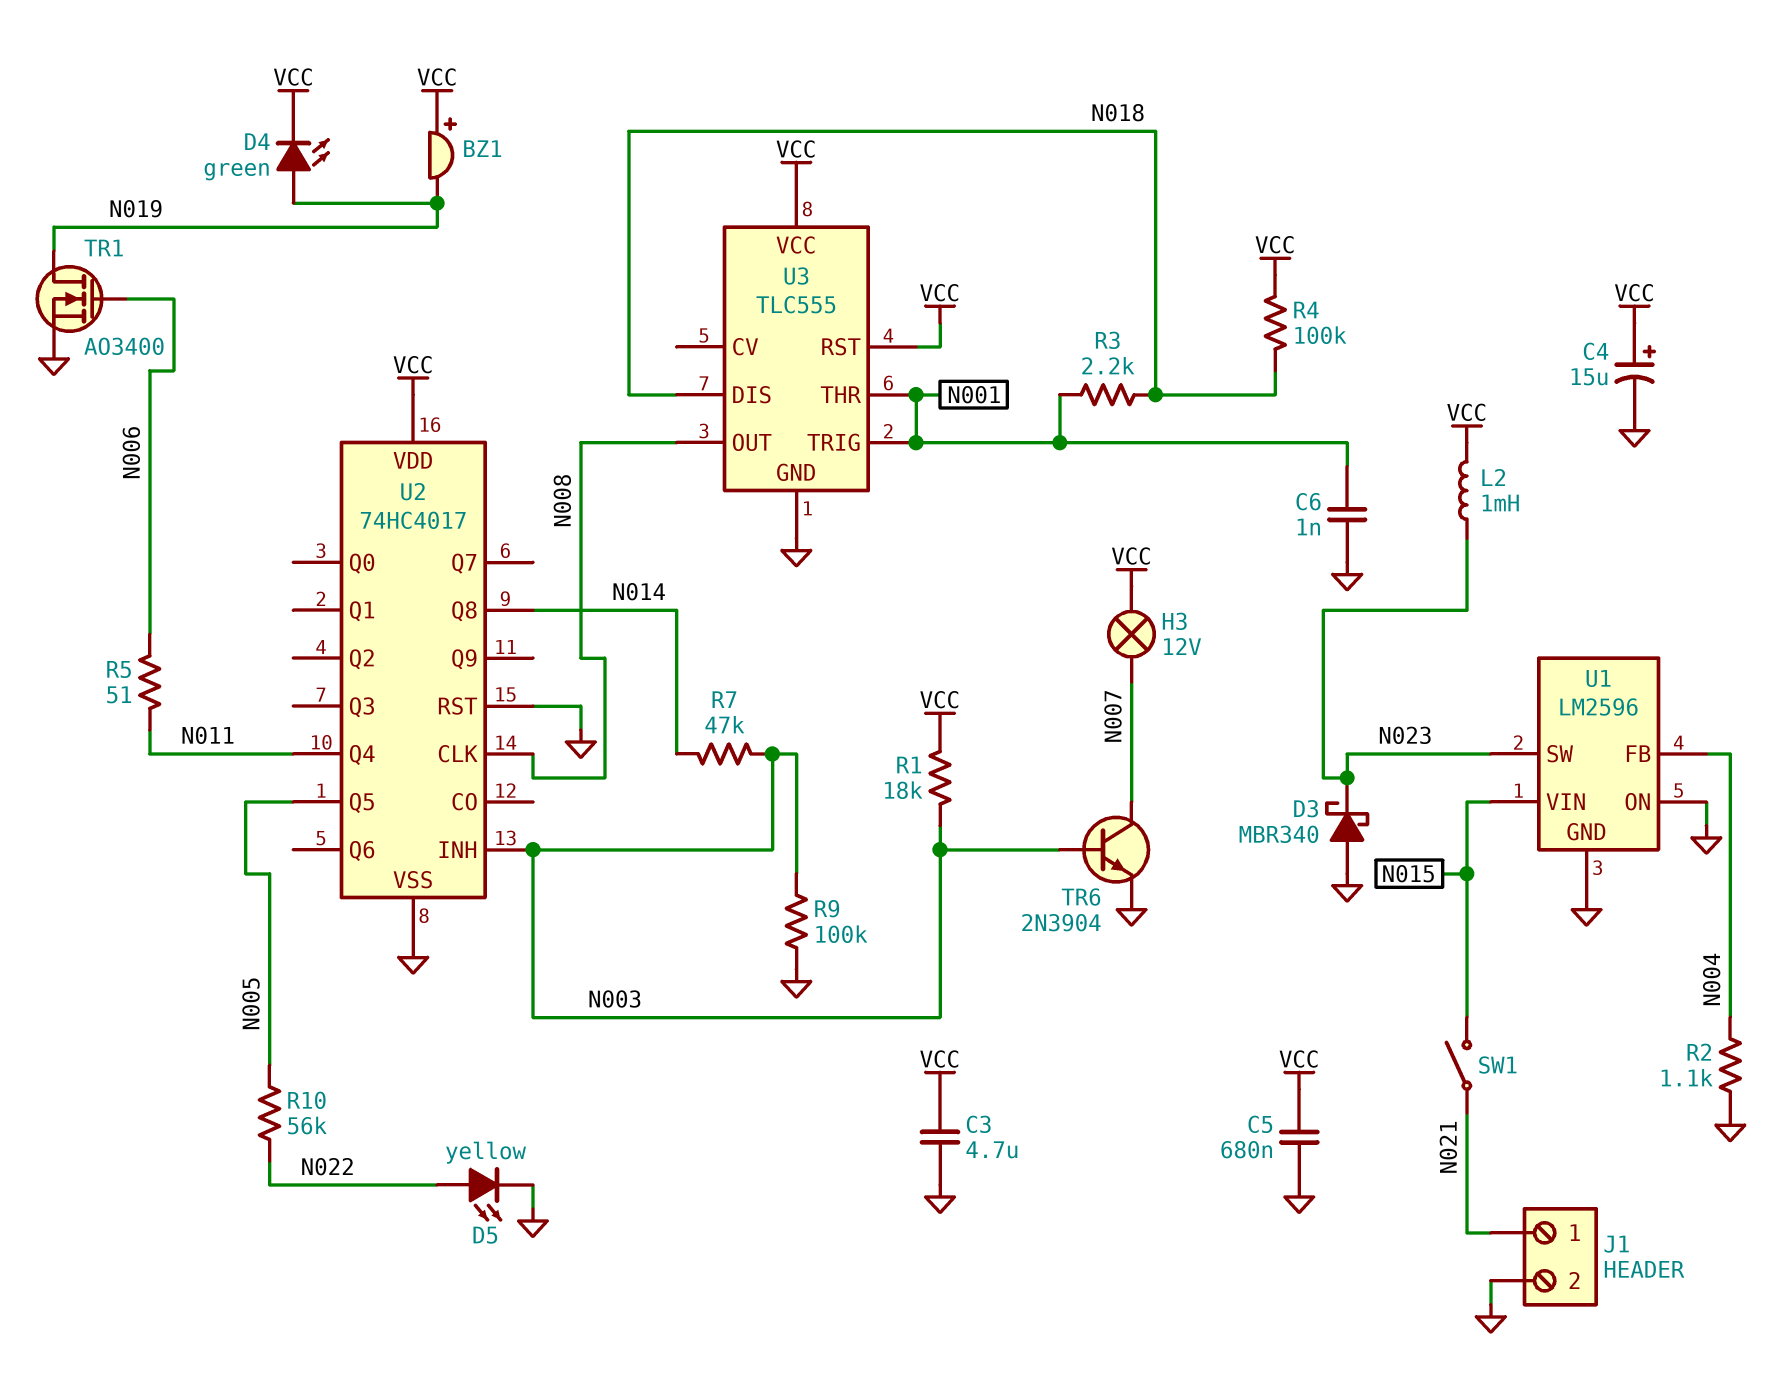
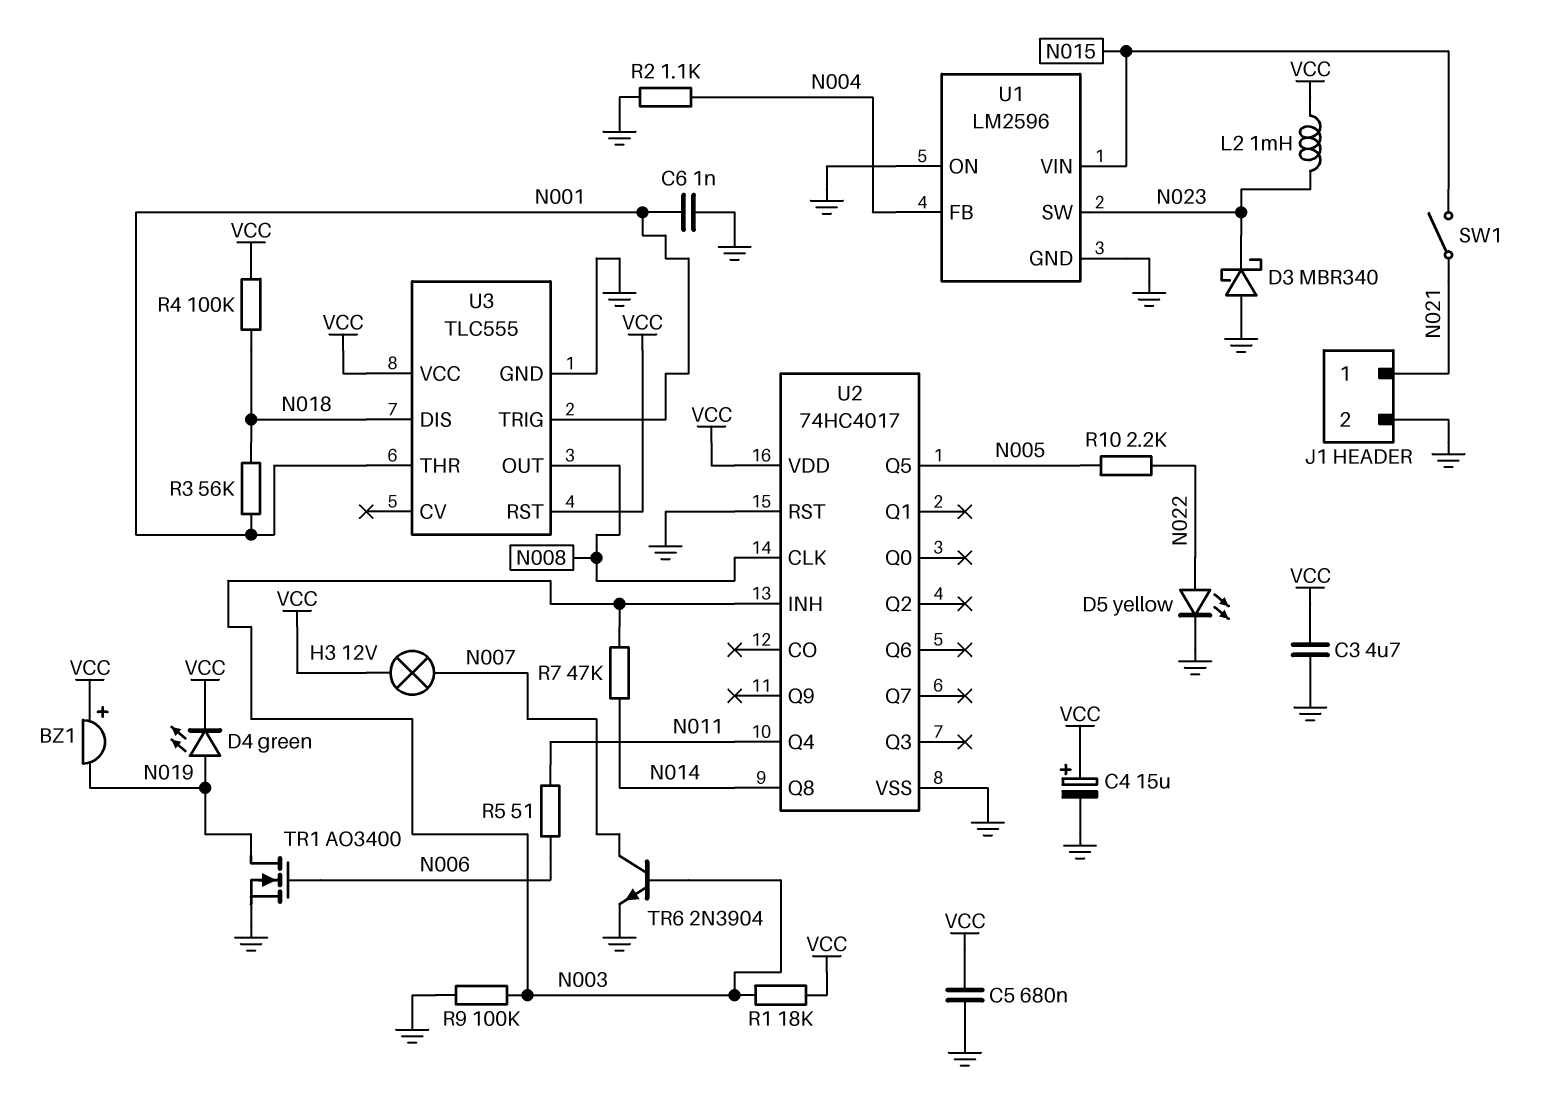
R3: 2.2k (N001, N018) -> 56k (N001, N018)
R10: 56k (N005, N022) -> 2.2k (N005, N022)

